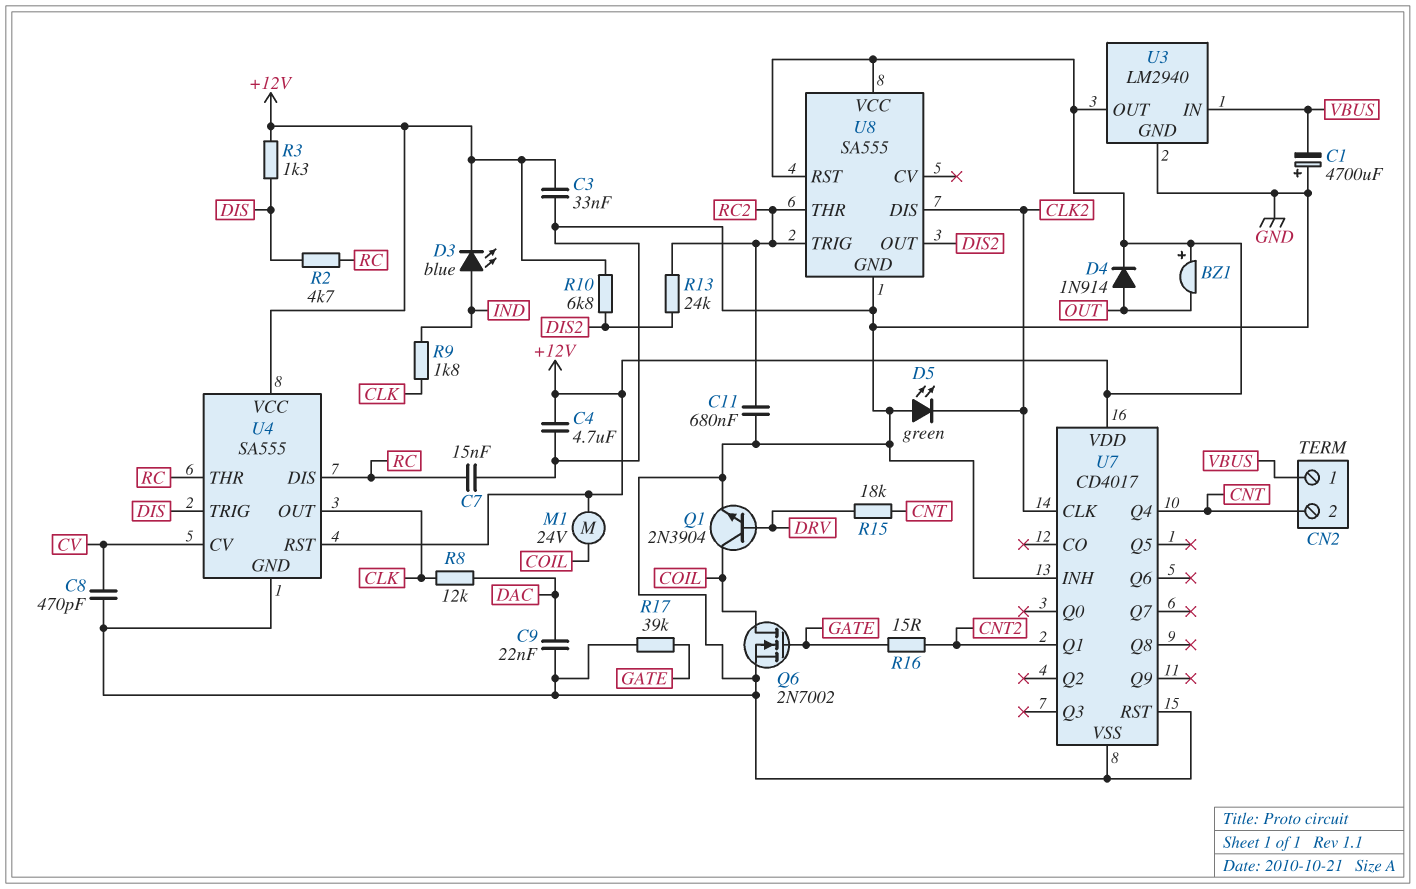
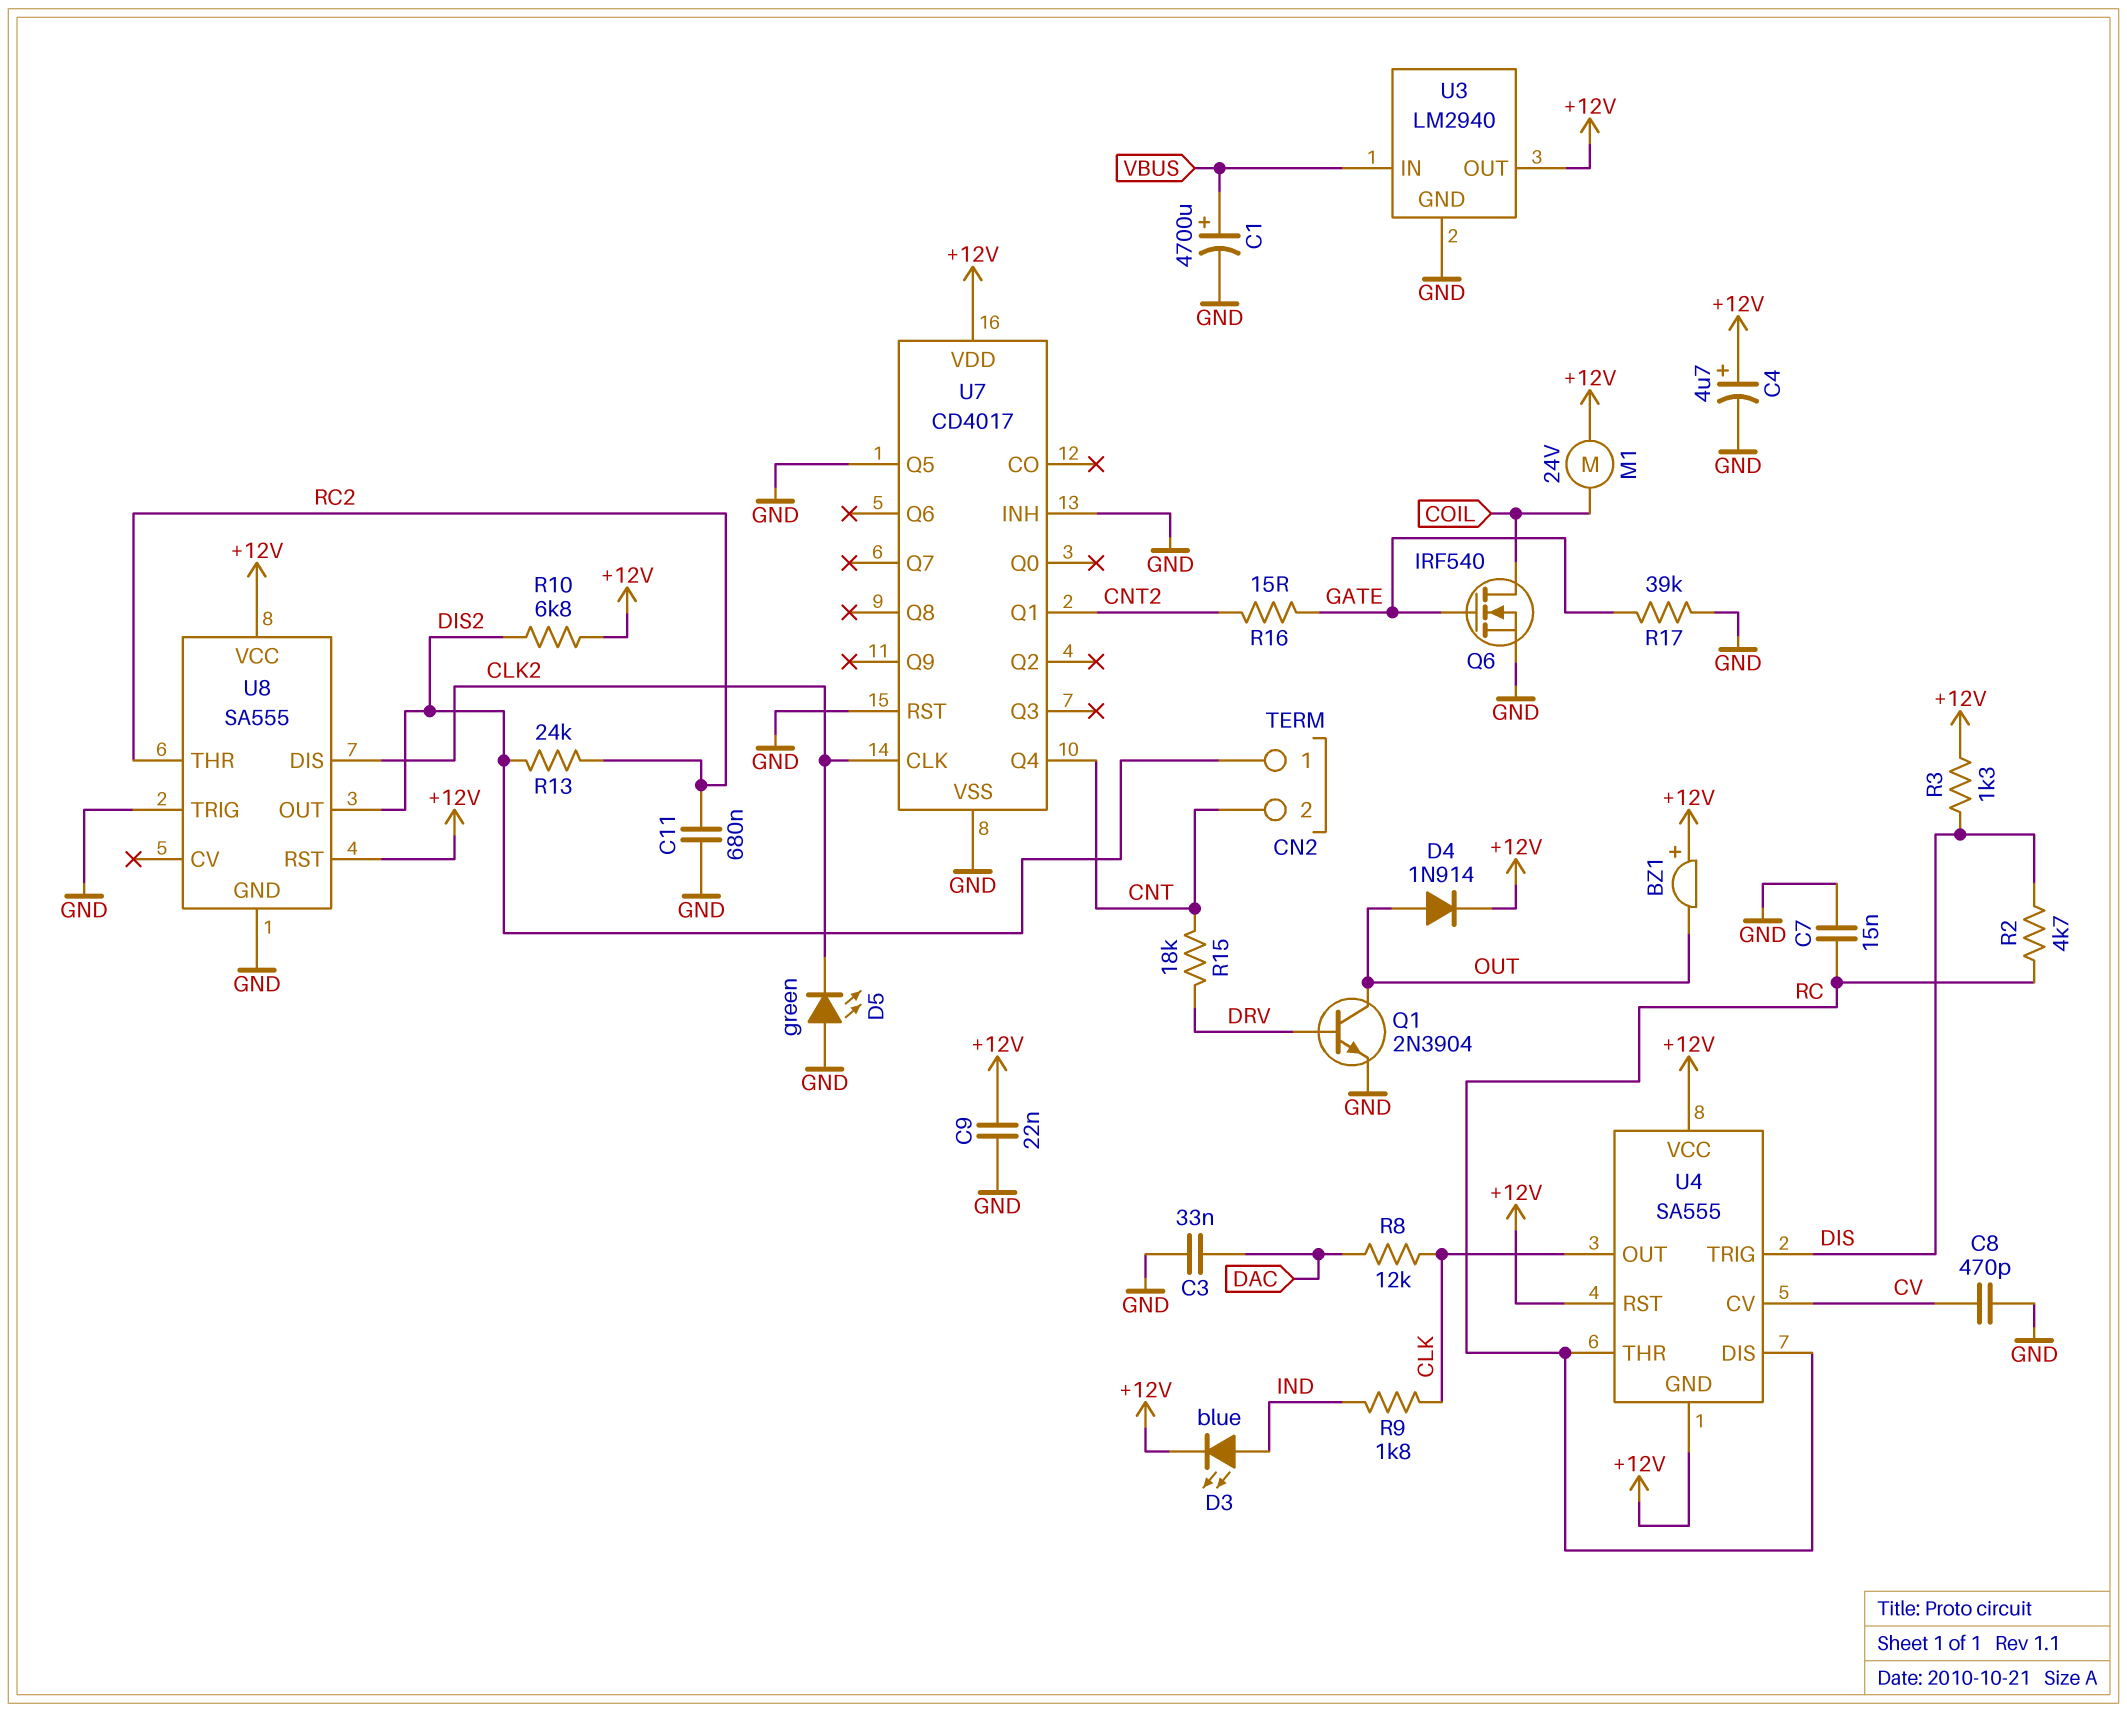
C1: 4700uF (plus GND, minus VBUS) -> 4700uF (plus VBUS, minus GND)
C3: 33nF (+12V, GND) -> 33nF (DAC, GND)
C4: 4.7uF (+12V, GND) -> 4.7uF (plus +12V, minus GND)
C9: 22nF (DAC, GND) -> 22nF (+12V, GND)
CN2 pin 1: VBUS -> DIS2
Q1: NPN 2N3904 (B DRV, C COIL, E GND) -> NPN 2N3904 (B DRV, C OUT, E GND)
Q6: NMOS 2N7002 (G GATE, D COIL, S GND) -> NMOS IRF540 (G GATE, D COIL, S GND)
U4 pin GND: GND -> +12V
U7 pin Q5: none -> GND
U8 pin TRIG: RC2 -> GND

